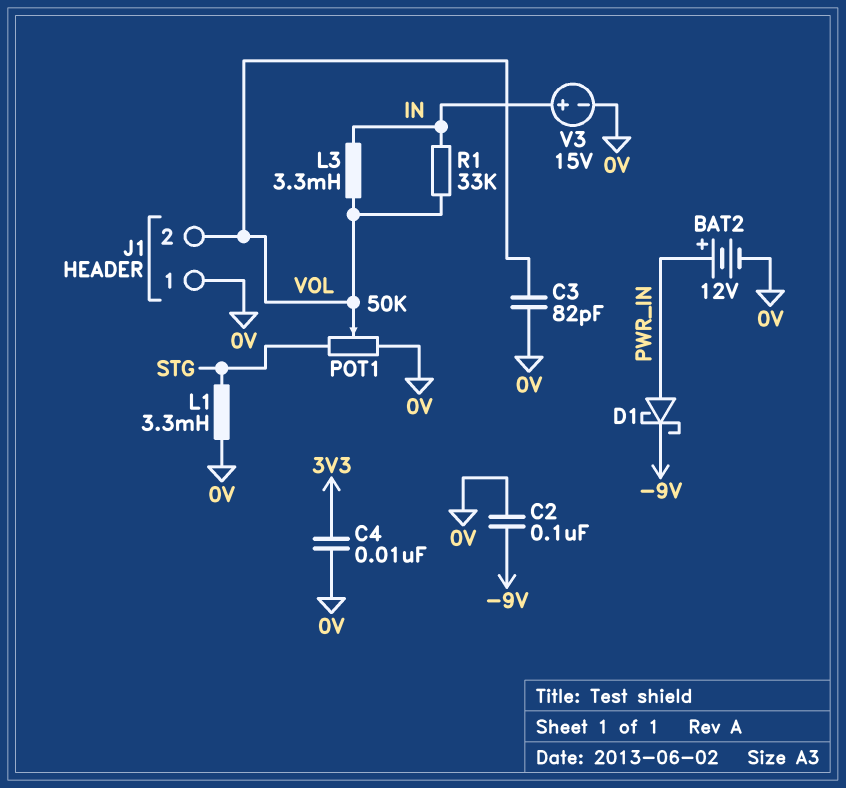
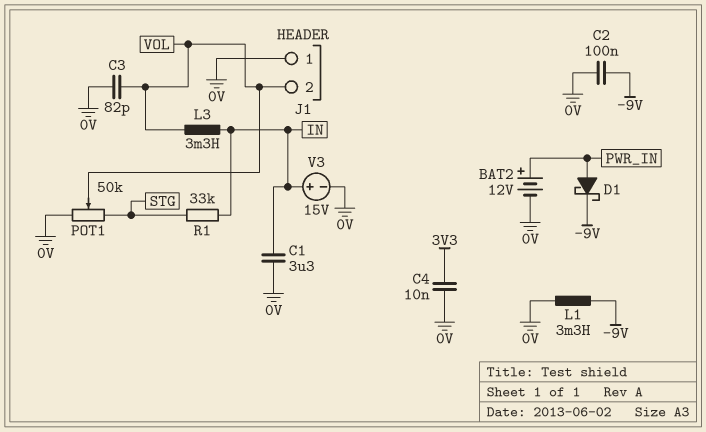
C1: none -> 3.3uF (0V, IN)
L1: 3.3mH (0V, STG) -> 3.3mH (-9V, 0V)
R1: 33k (IN, VOL) -> 33k (IN, STG)

